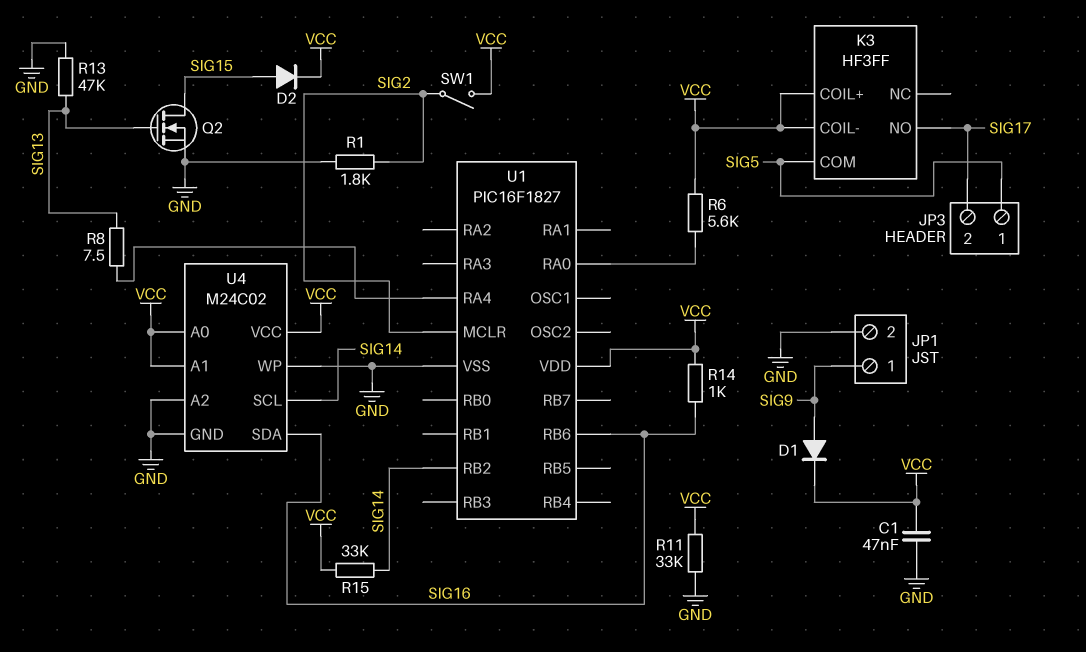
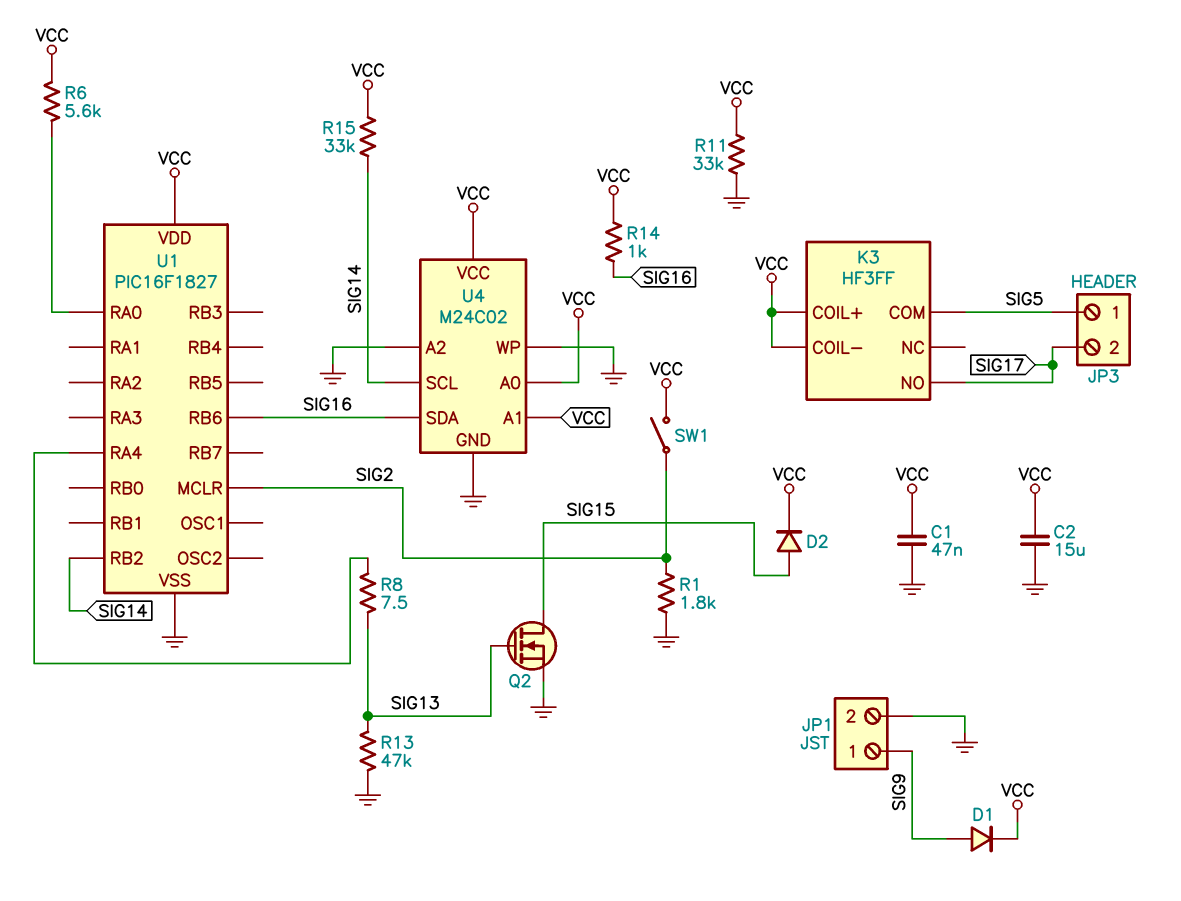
C2: none -> 15uF (GND, VCC)

